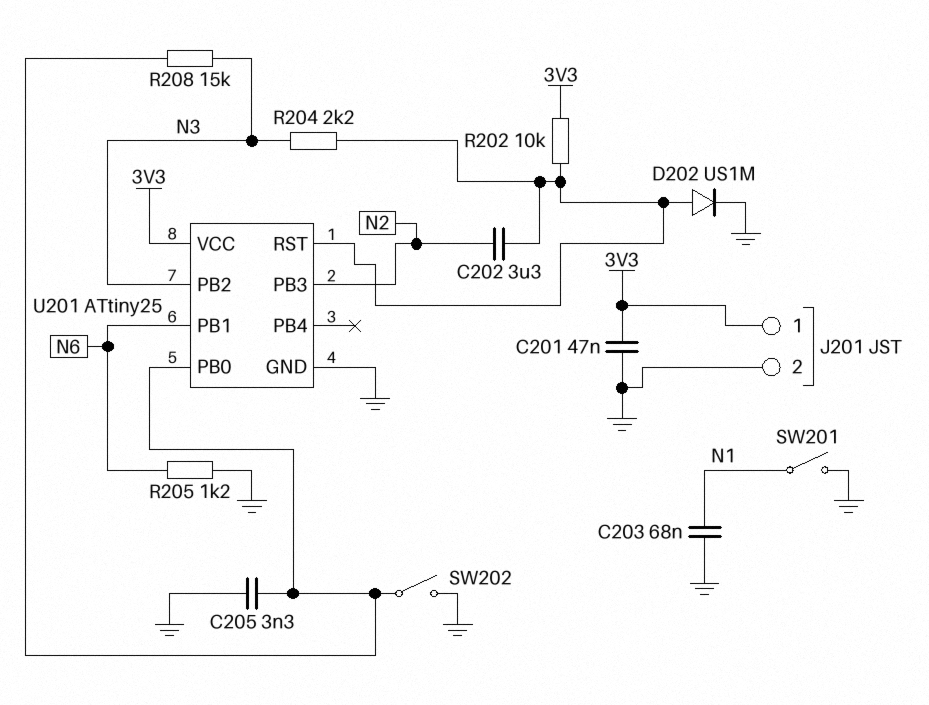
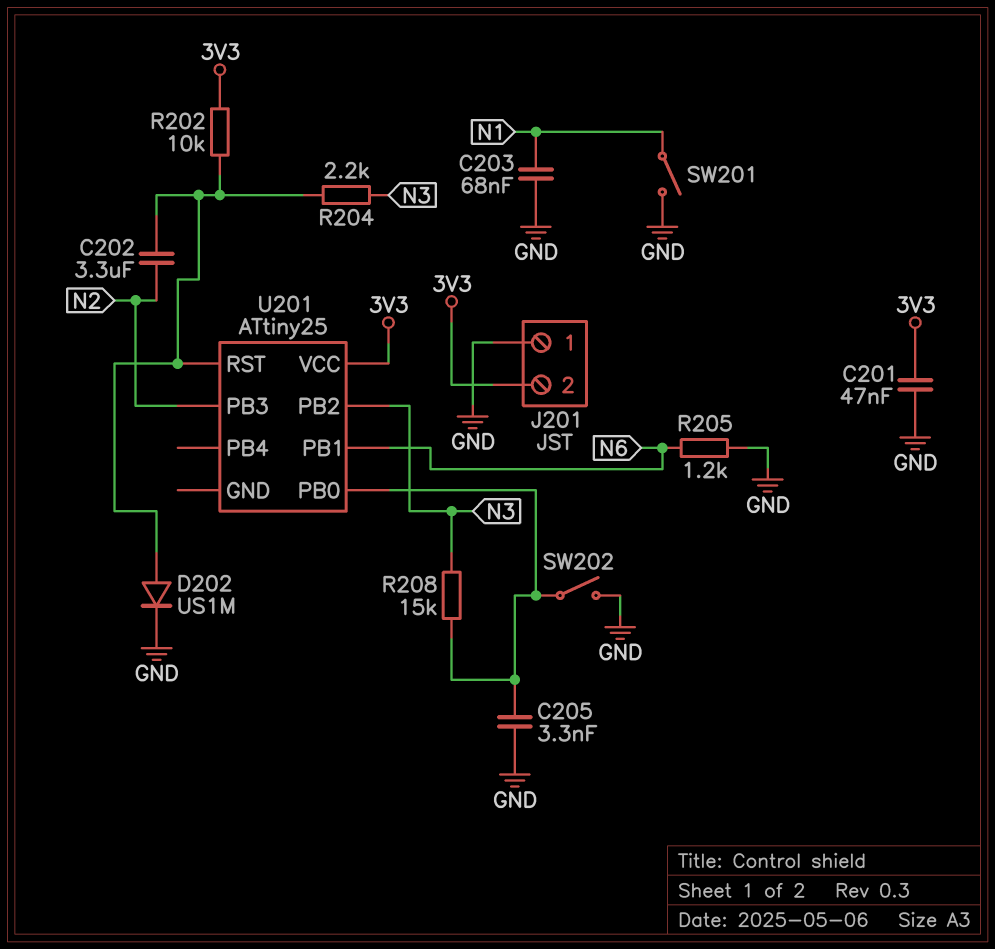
J201 pin 1: 3V3 -> GND
J201 pin 2: GND -> 3V3
U201 pin GND: GND -> none

